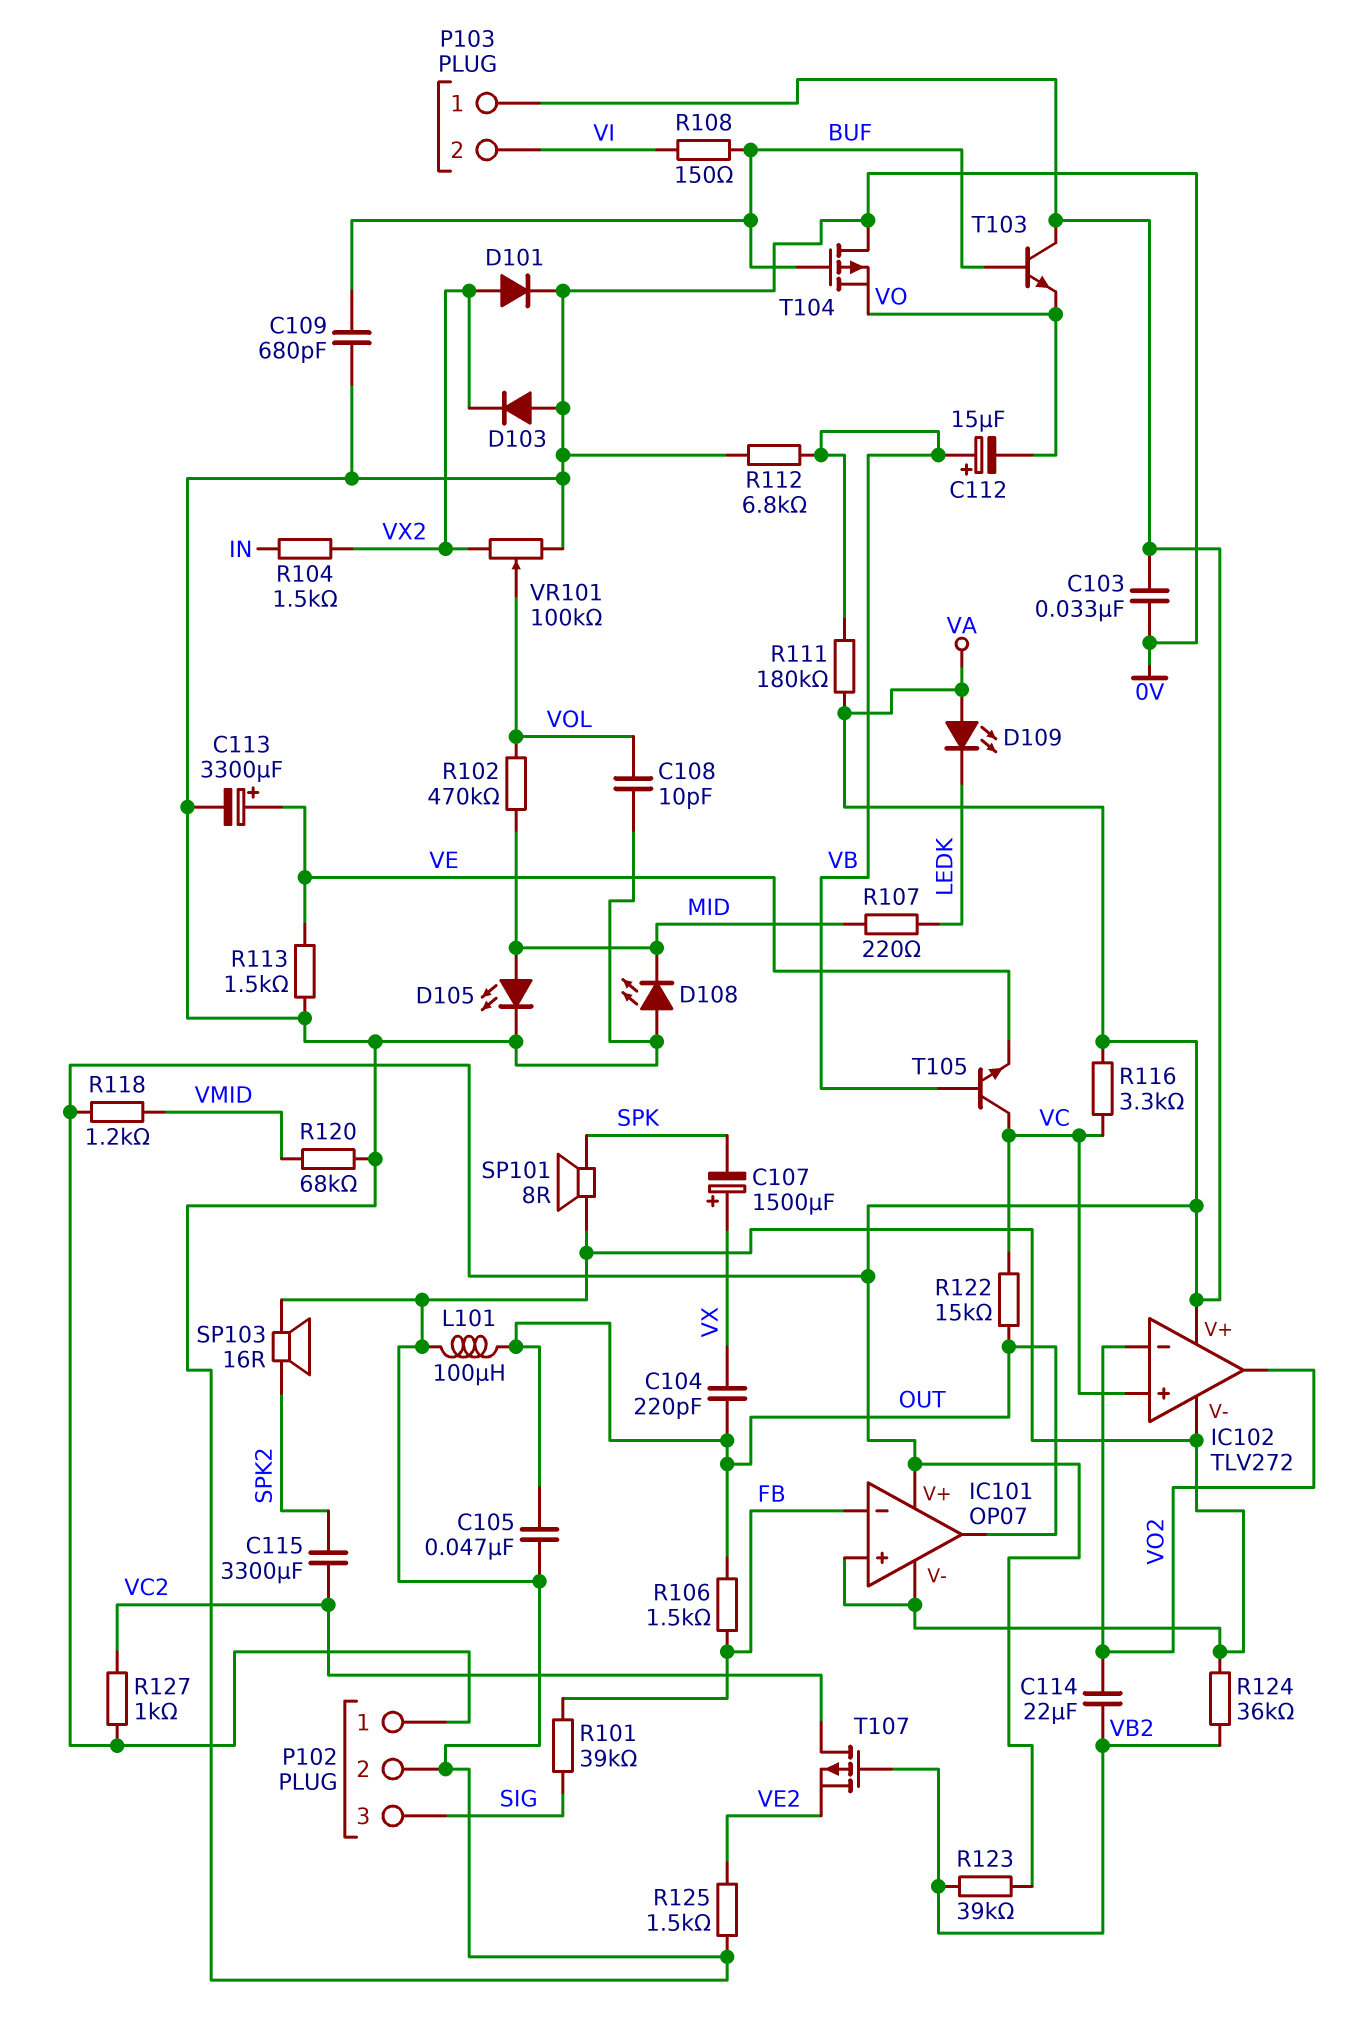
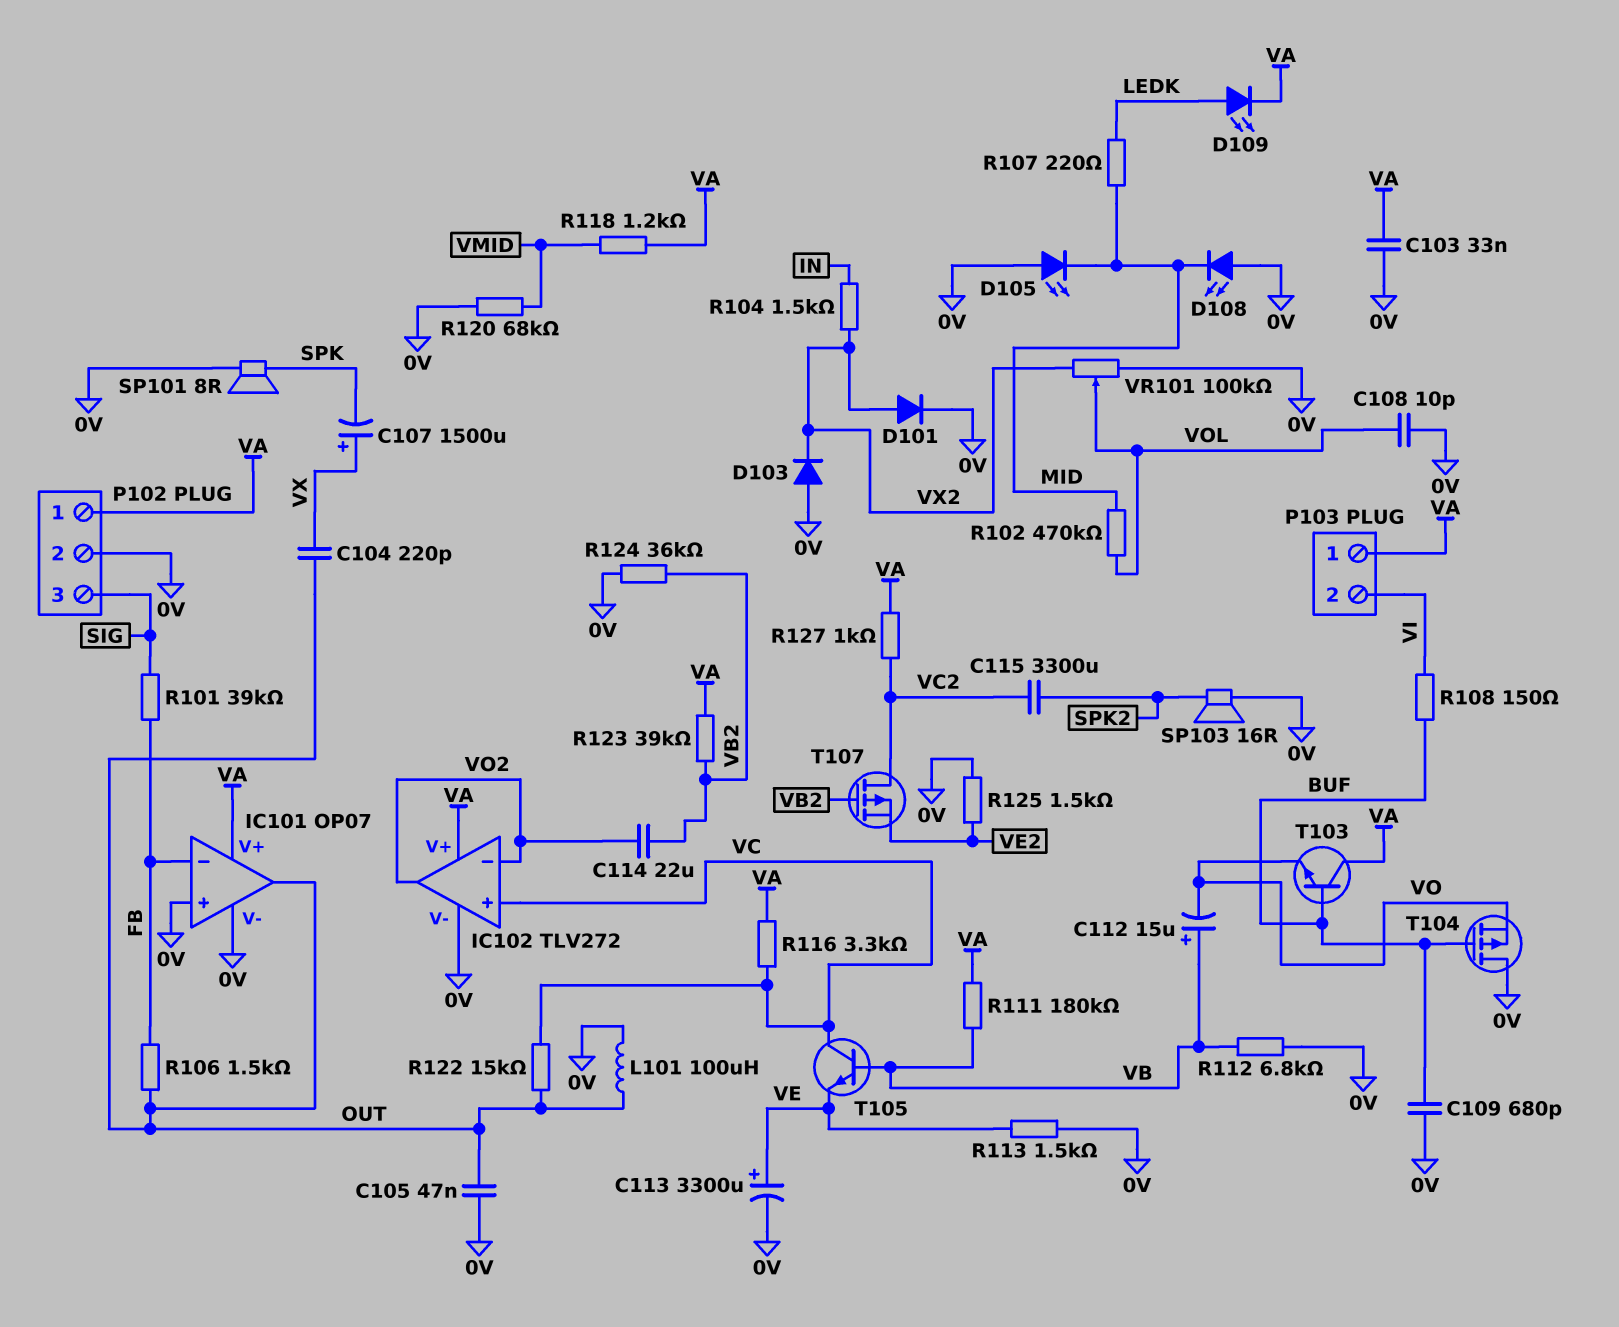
D105: LED (A MID, K 0V) -> LED (A 0V, K MID)
D109: LED (A VA, K LEDK) -> LED (A LEDK, K VA)

